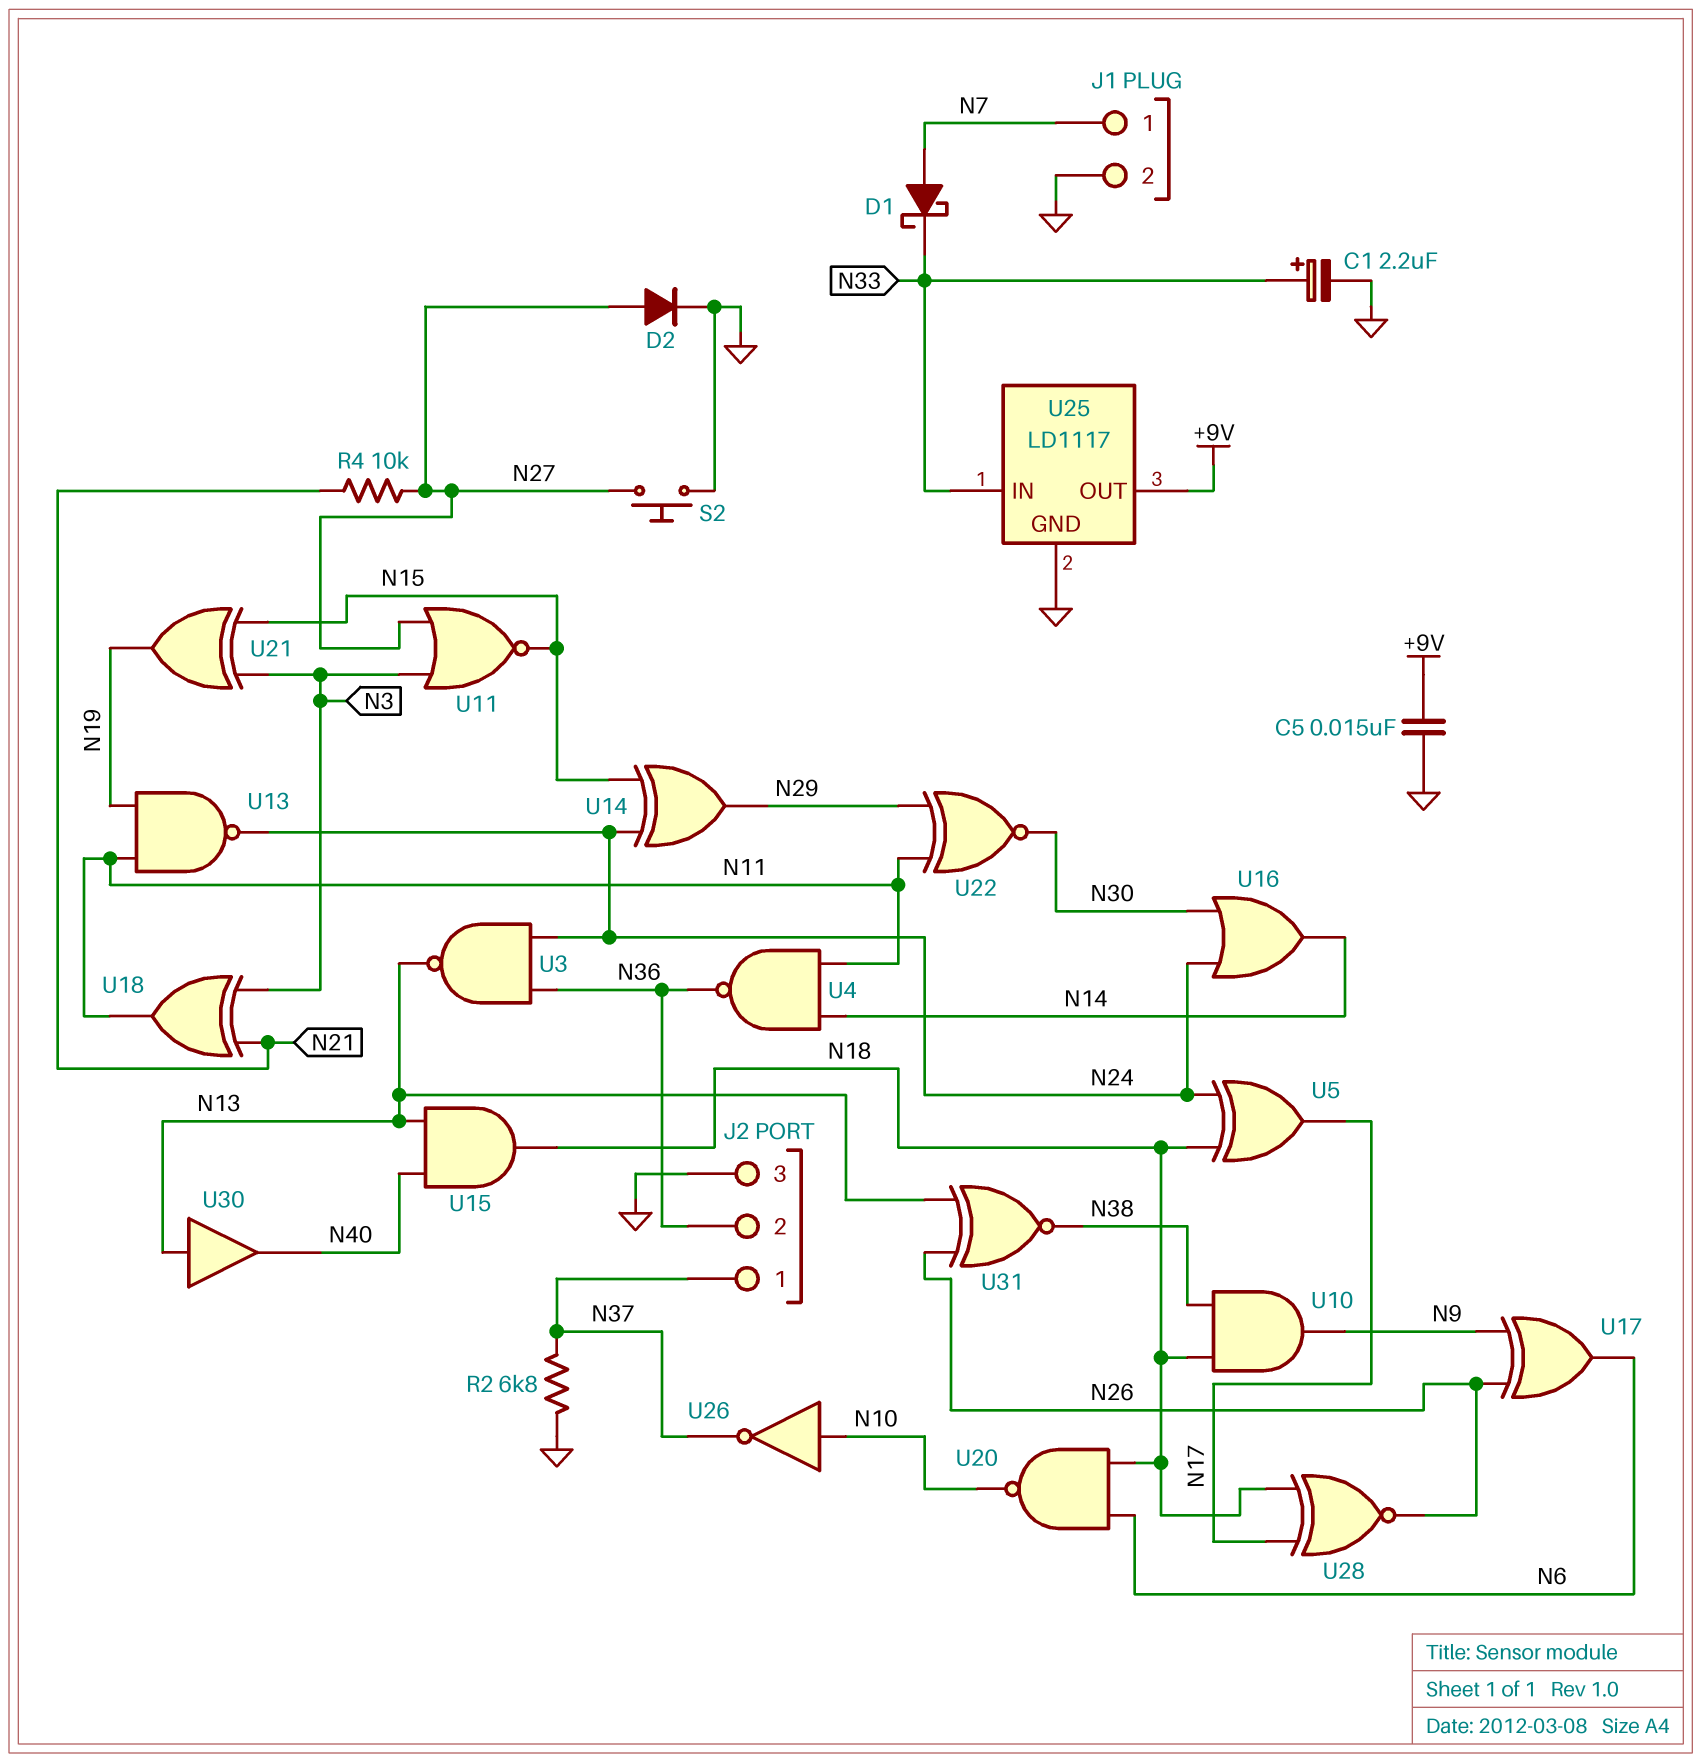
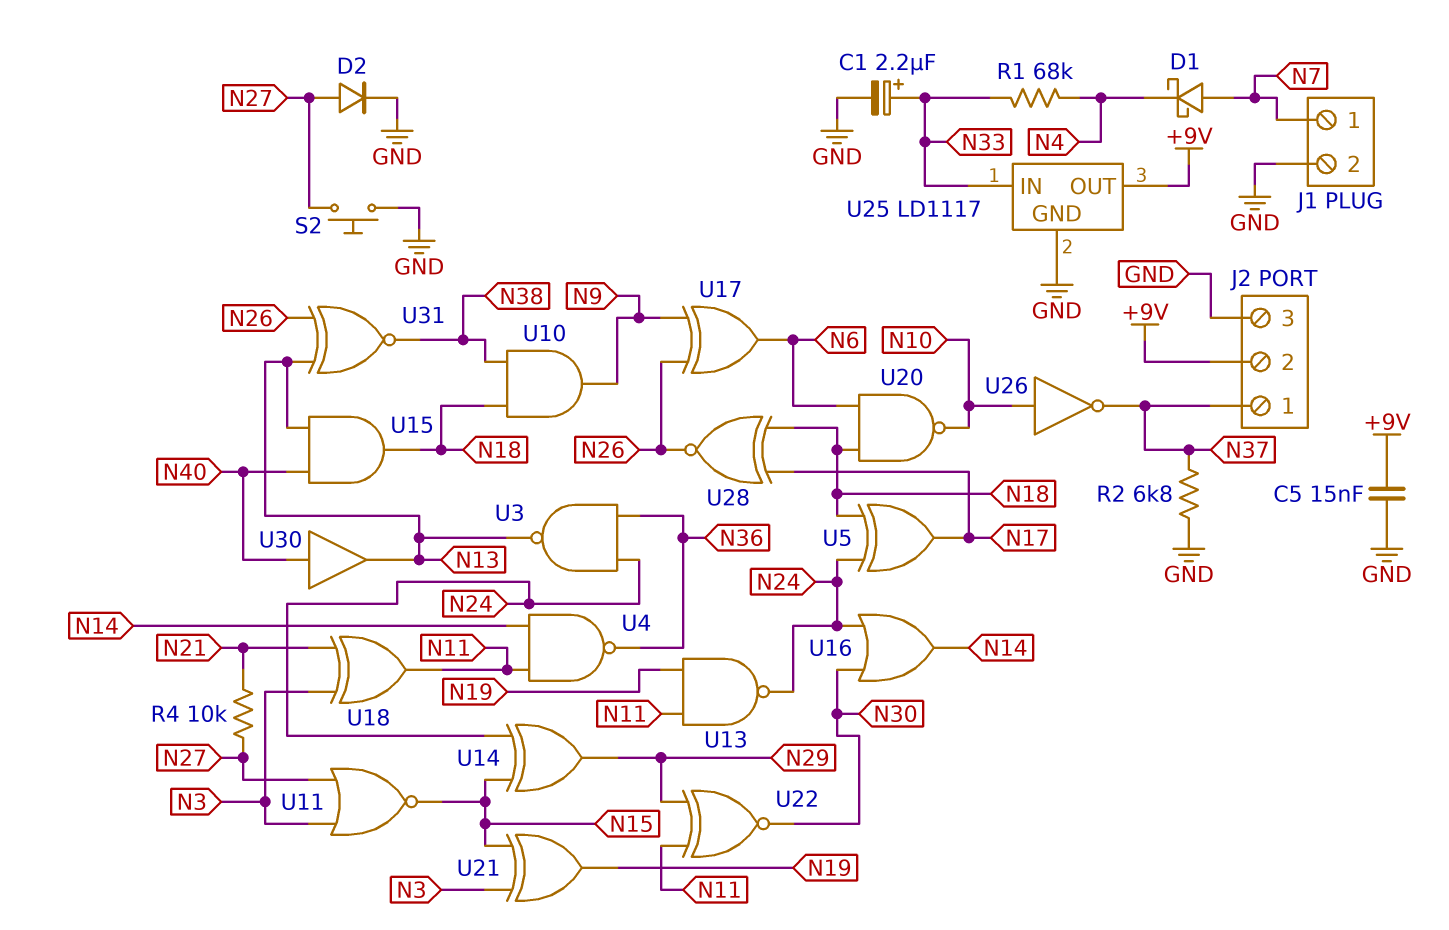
D1: schottky (A N7, K N33) -> schottky (A N7, K N4)
J2 pin 2: N36 -> +9V
R1: none -> 68k (N4, N33)
U30: buffer (in N13, out N40) -> buffer (in N40, out N13)

